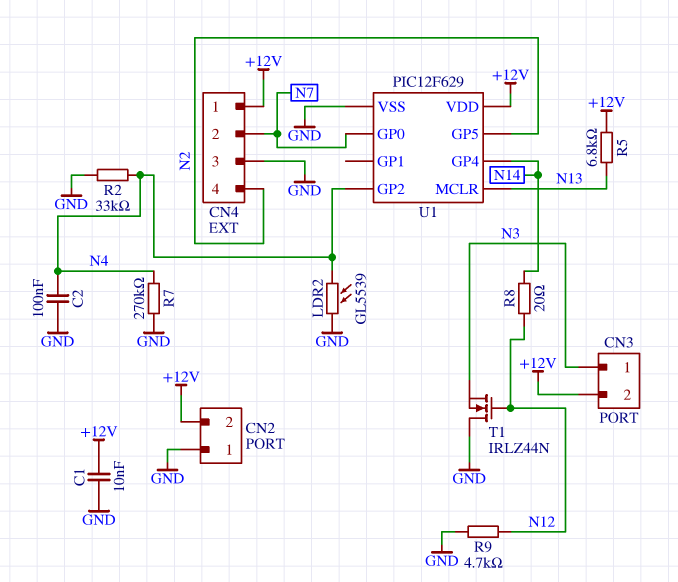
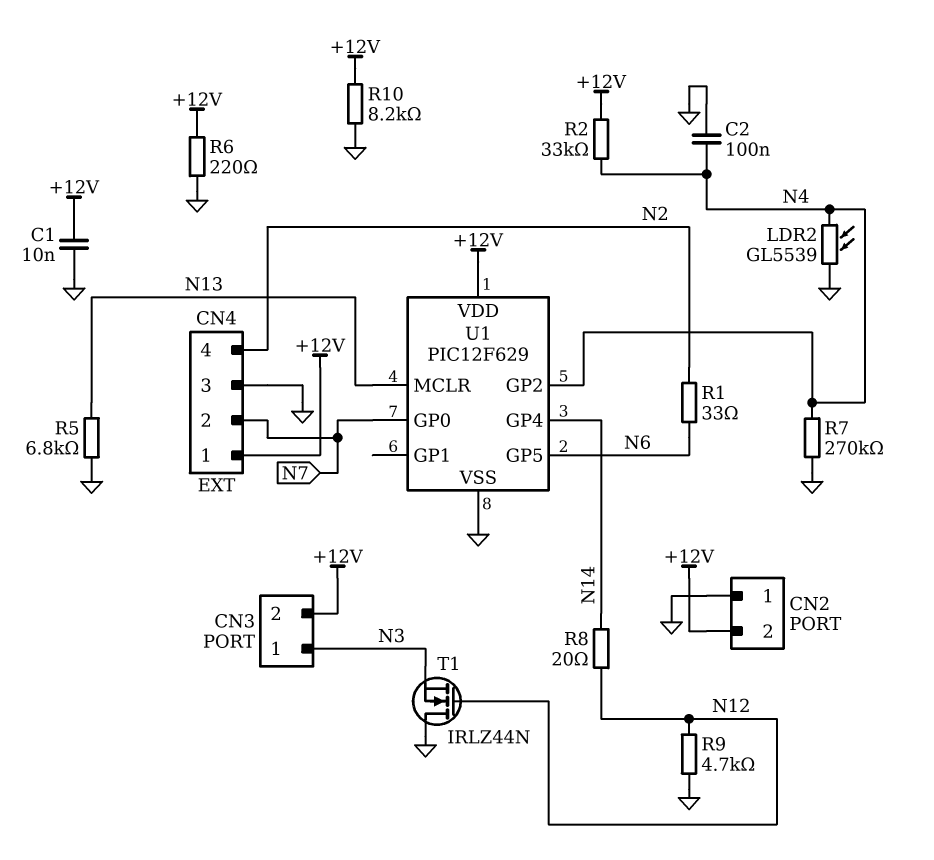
R1: none -> 33 (N2, N6)
R2: 33k (GND, N4) -> 33k (+12V, N4)
R5: 6.8k (+12V, N13) -> 6.8k (GND, N13)
R6: none -> 220 (+12V, GND)
R10: none -> 8.2k (+12V, GND)
U1 pin GP5: N2 -> N6

